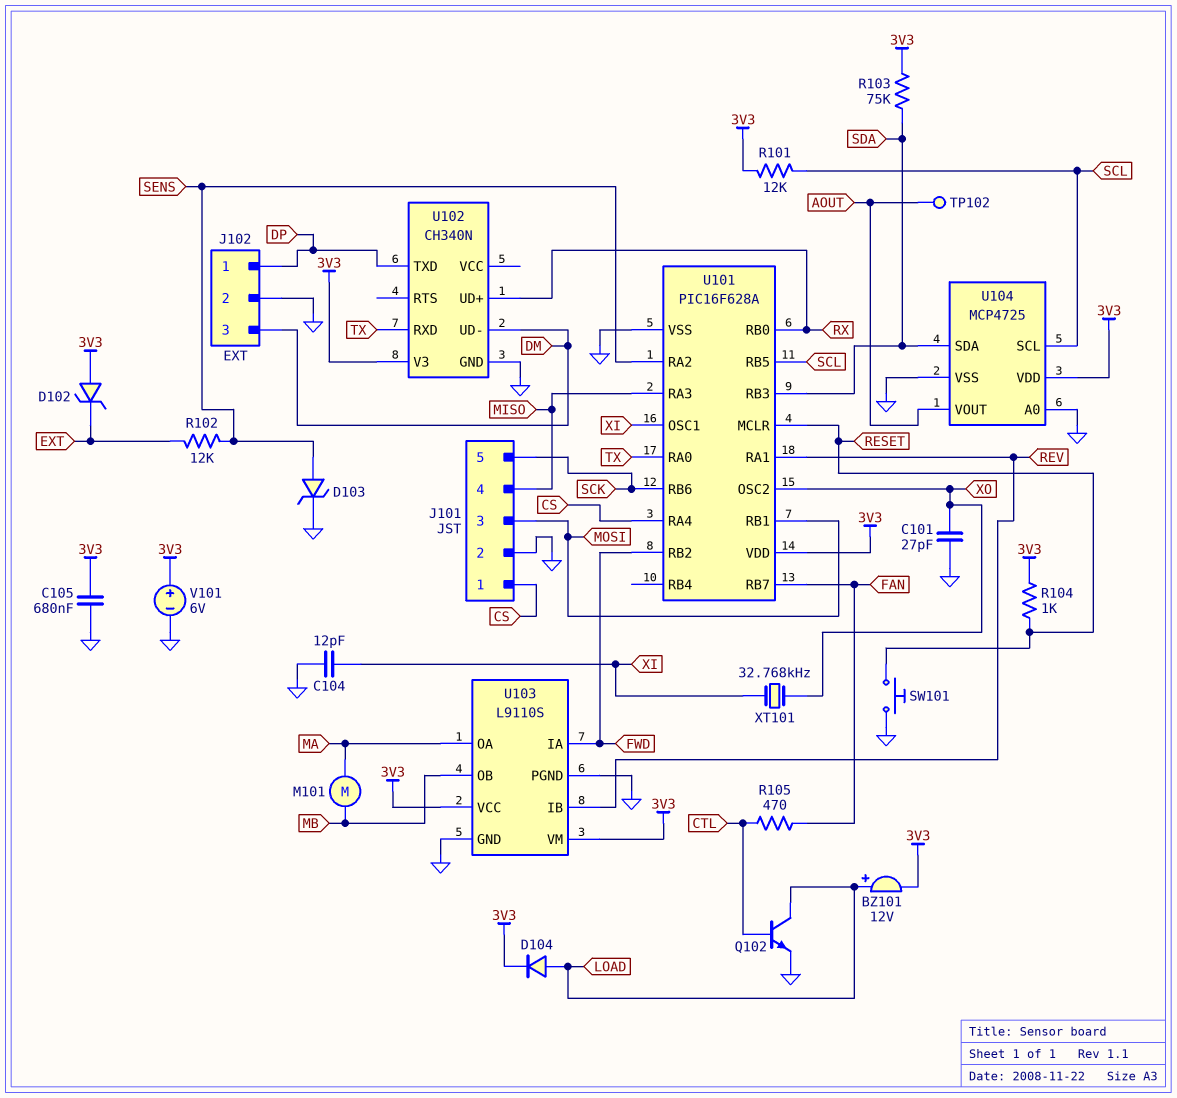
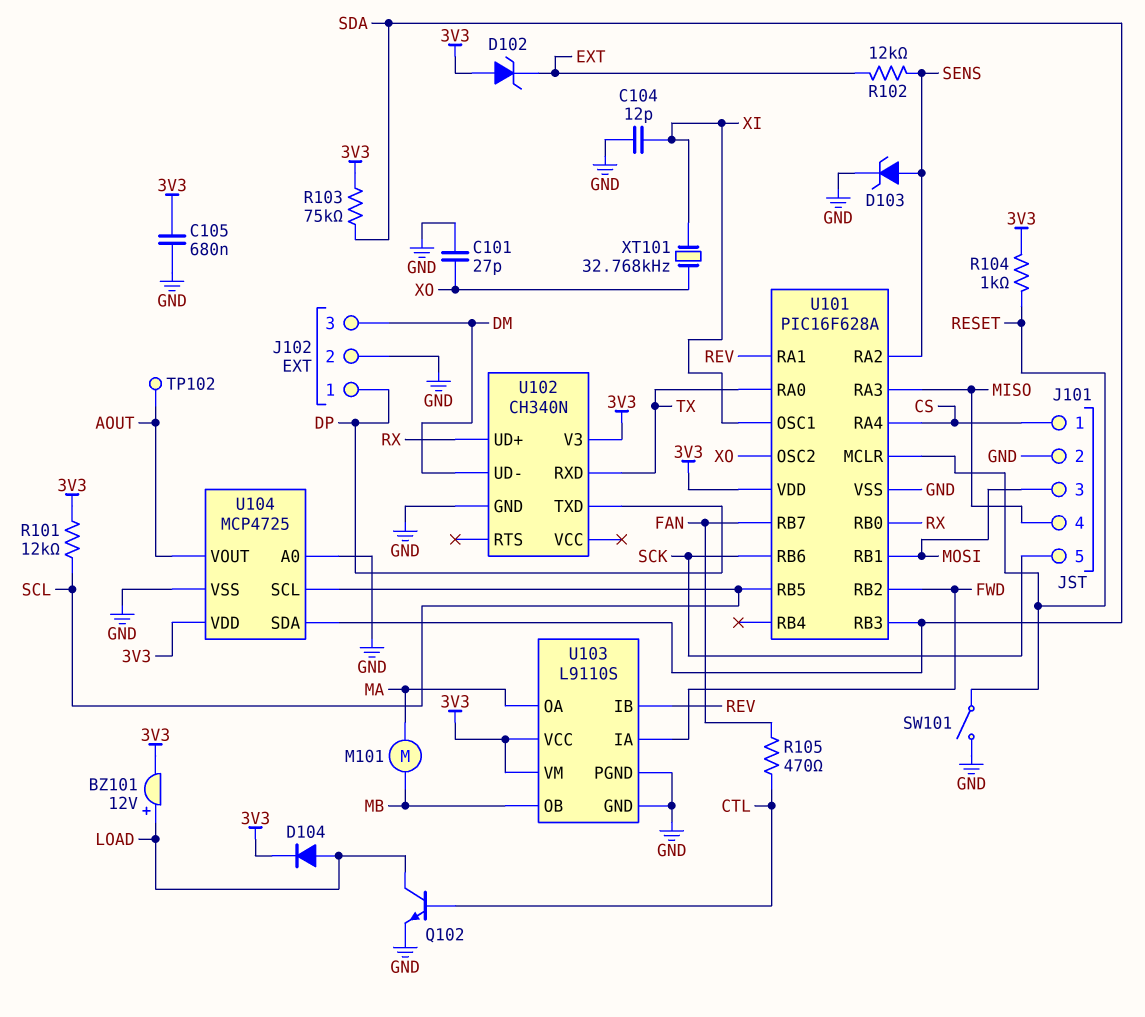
SW101: button (GND, RESET) -> switch (GND, RESET)
V101: 6V (plus 3V3, minus GND) -> none

